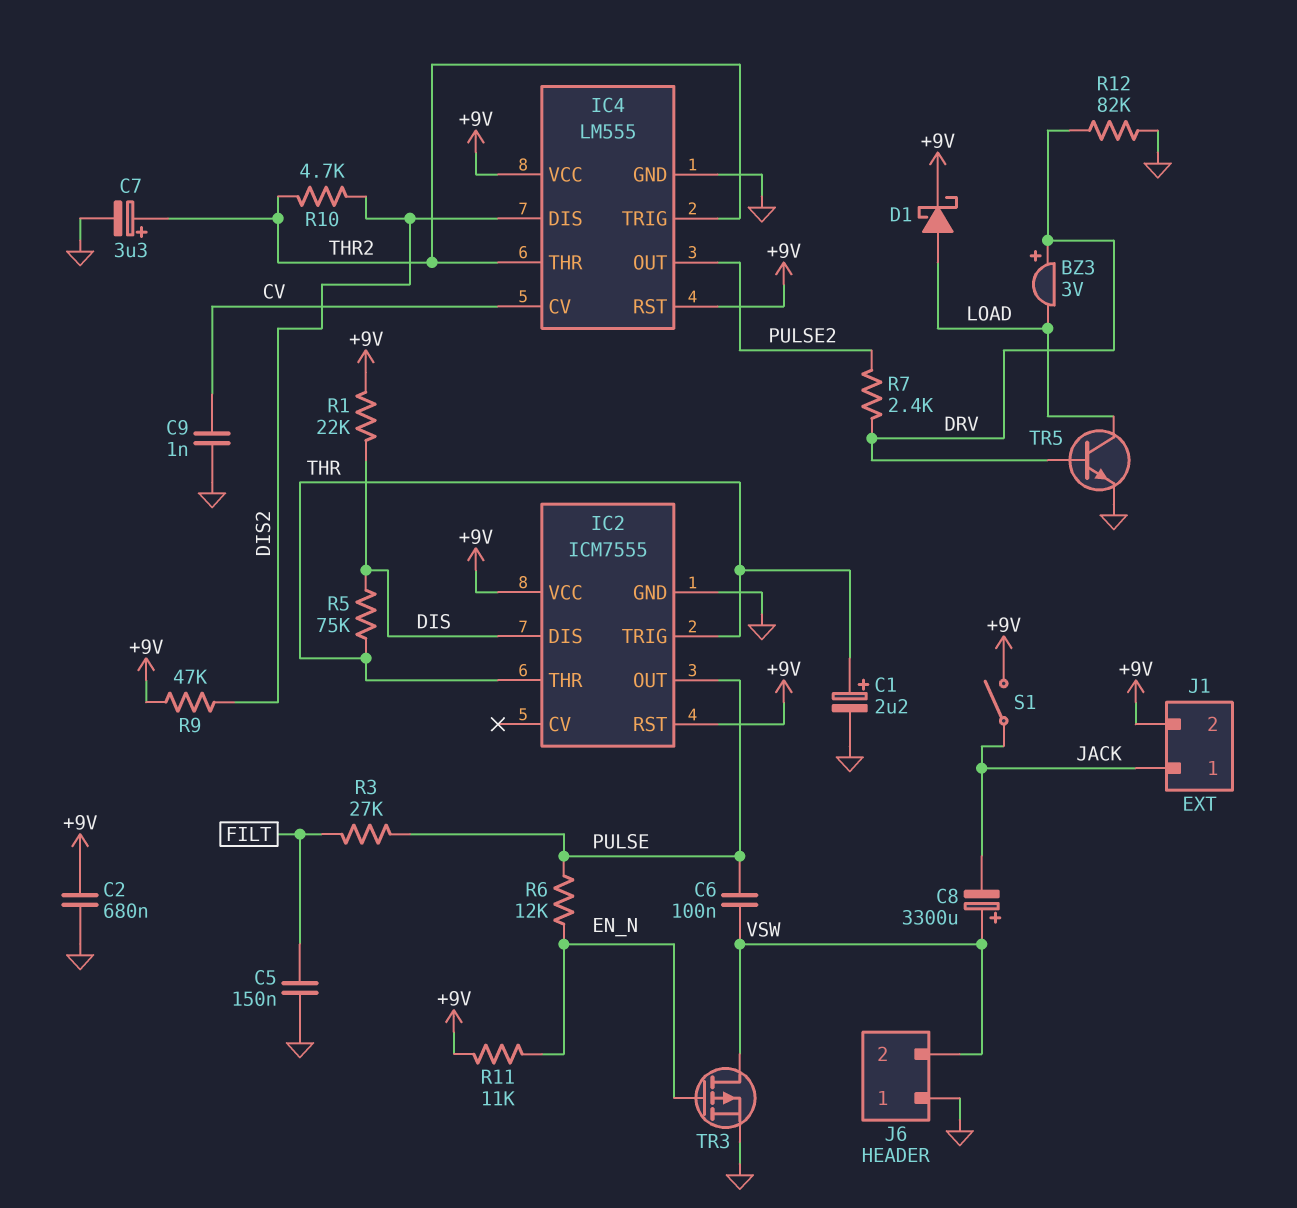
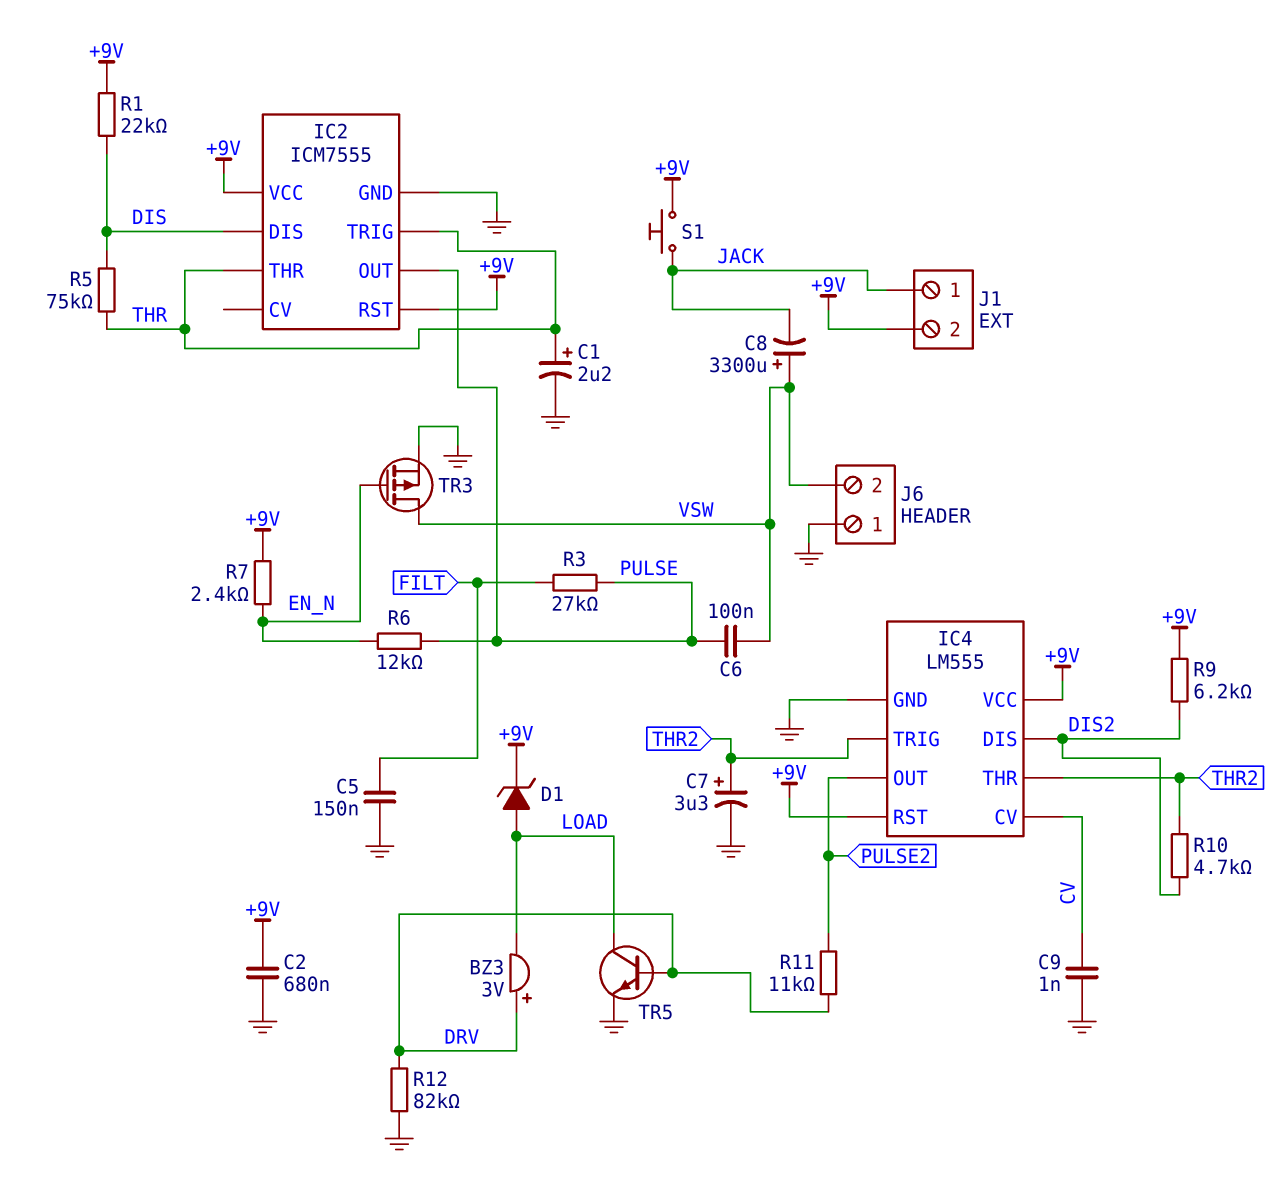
D1: schottky (A LOAD, K +9V) -> zener (A LOAD, K +9V)
R7: 2.4k (DRV, PULSE2) -> 2.4k (+9V, EN_N)
R9: 47k (+9V, DIS2) -> 6.2k (+9V, DIS2)
R11: 11k (+9V, EN_N) -> 11k (DRV, PULSE2)
S1: switch (+9V, JACK) -> button (+9V, JACK)

